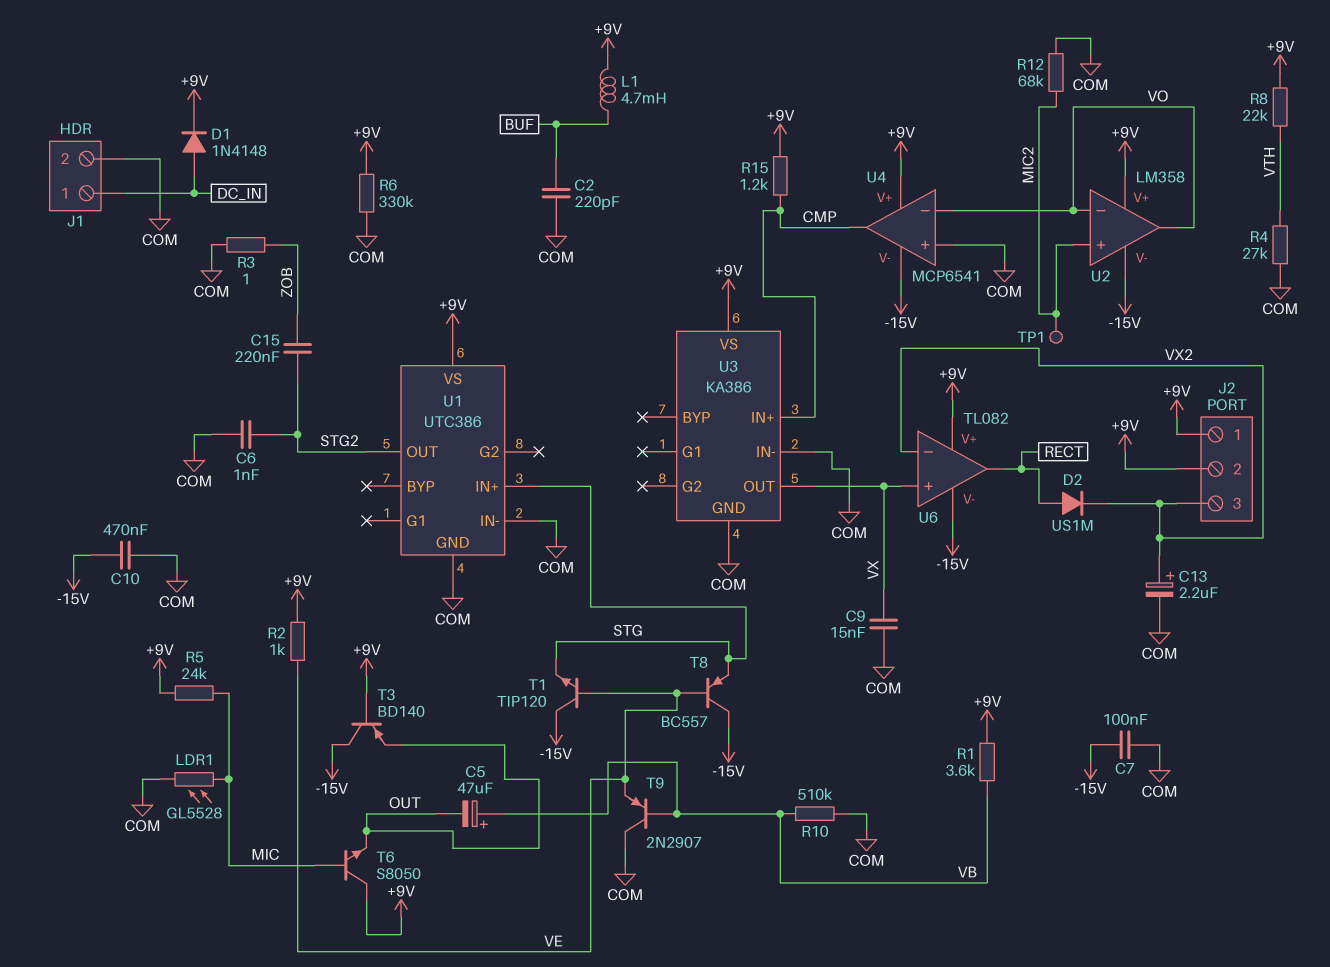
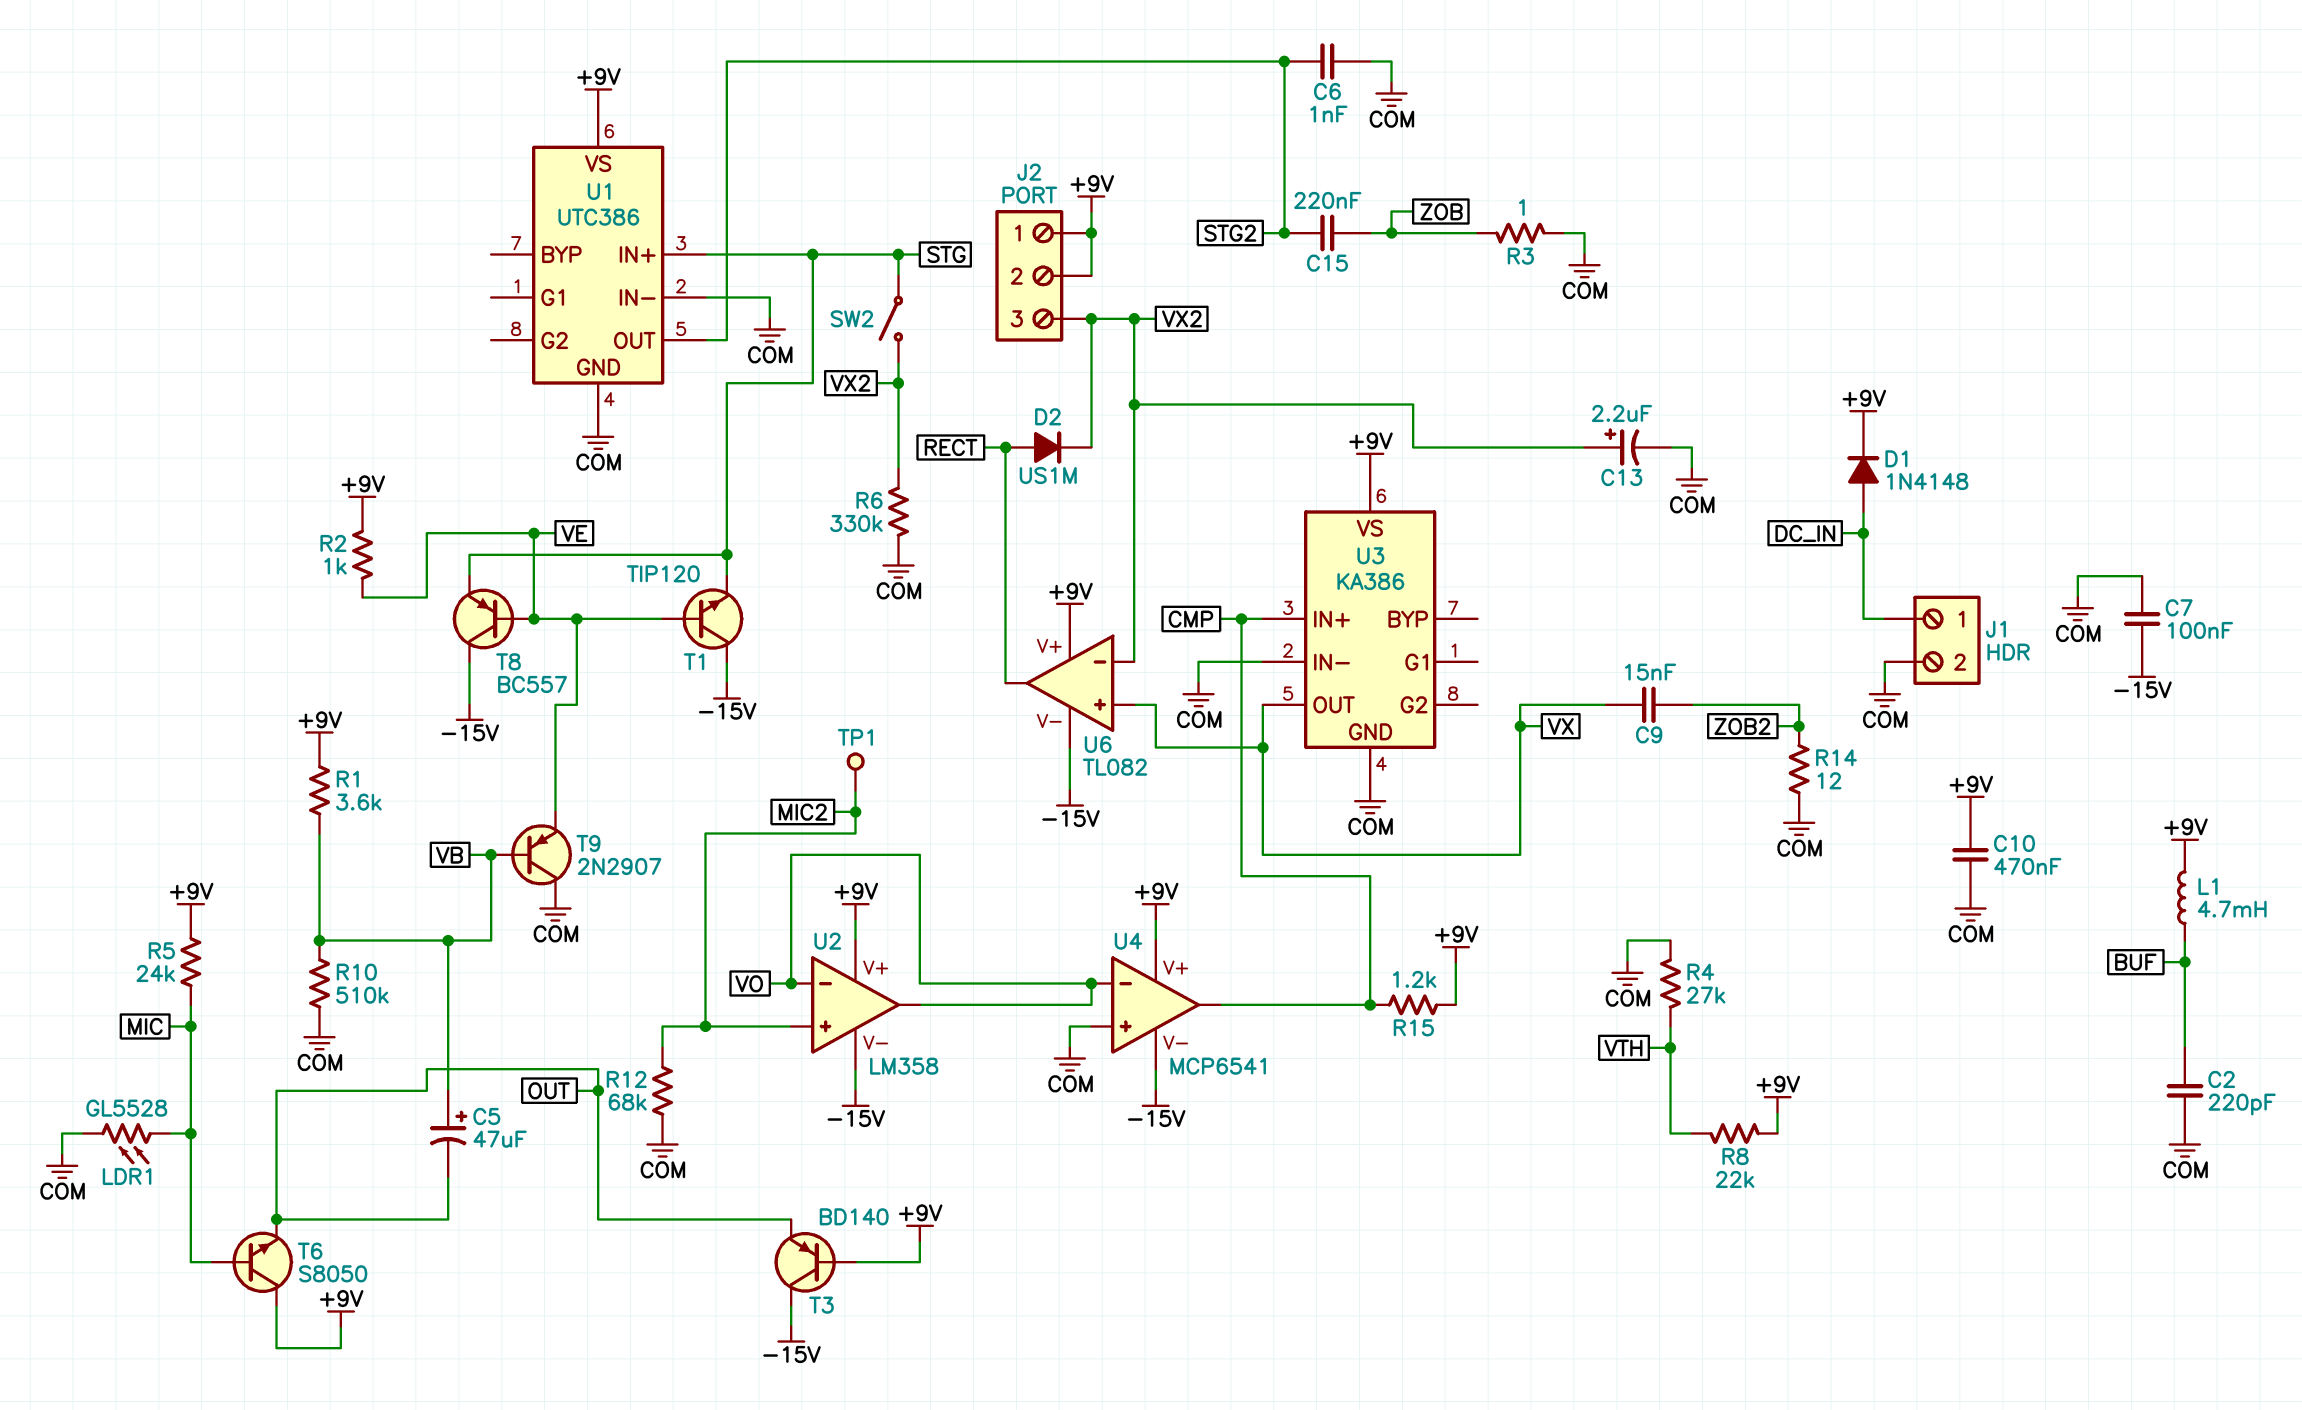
C9: 15nF (COM, VX) -> 15nF (VX, ZOB2)
C10: 470nF (-15V, COM) -> 470nF (+9V, COM)
R6: 330k (+9V, COM) -> 330k (COM, VX2)
R14: none -> 12 (COM, ZOB2)
SW2: none -> switch (STG, VX2)

